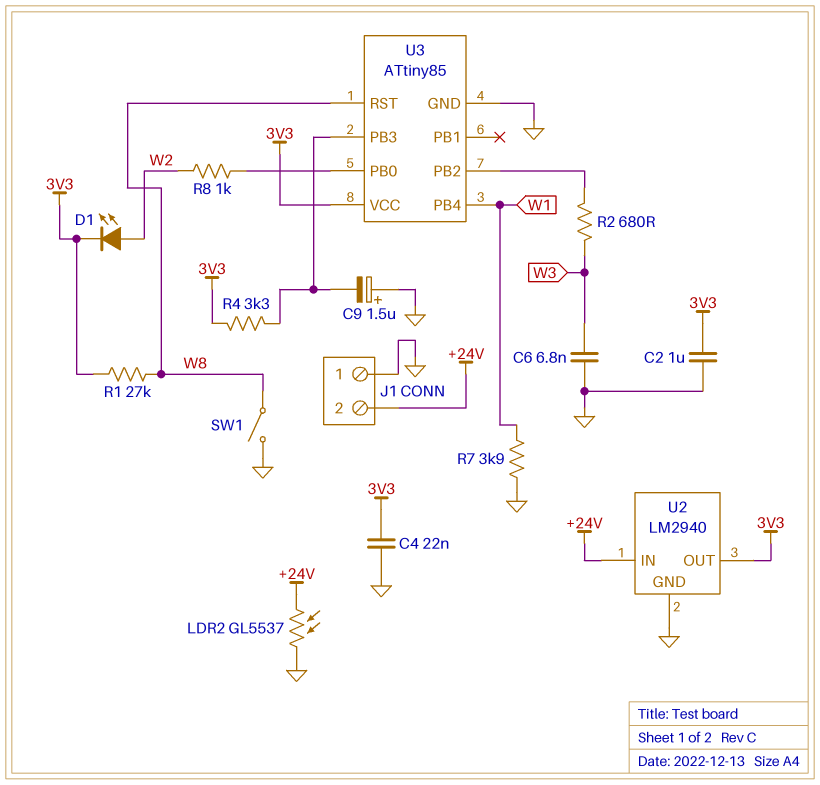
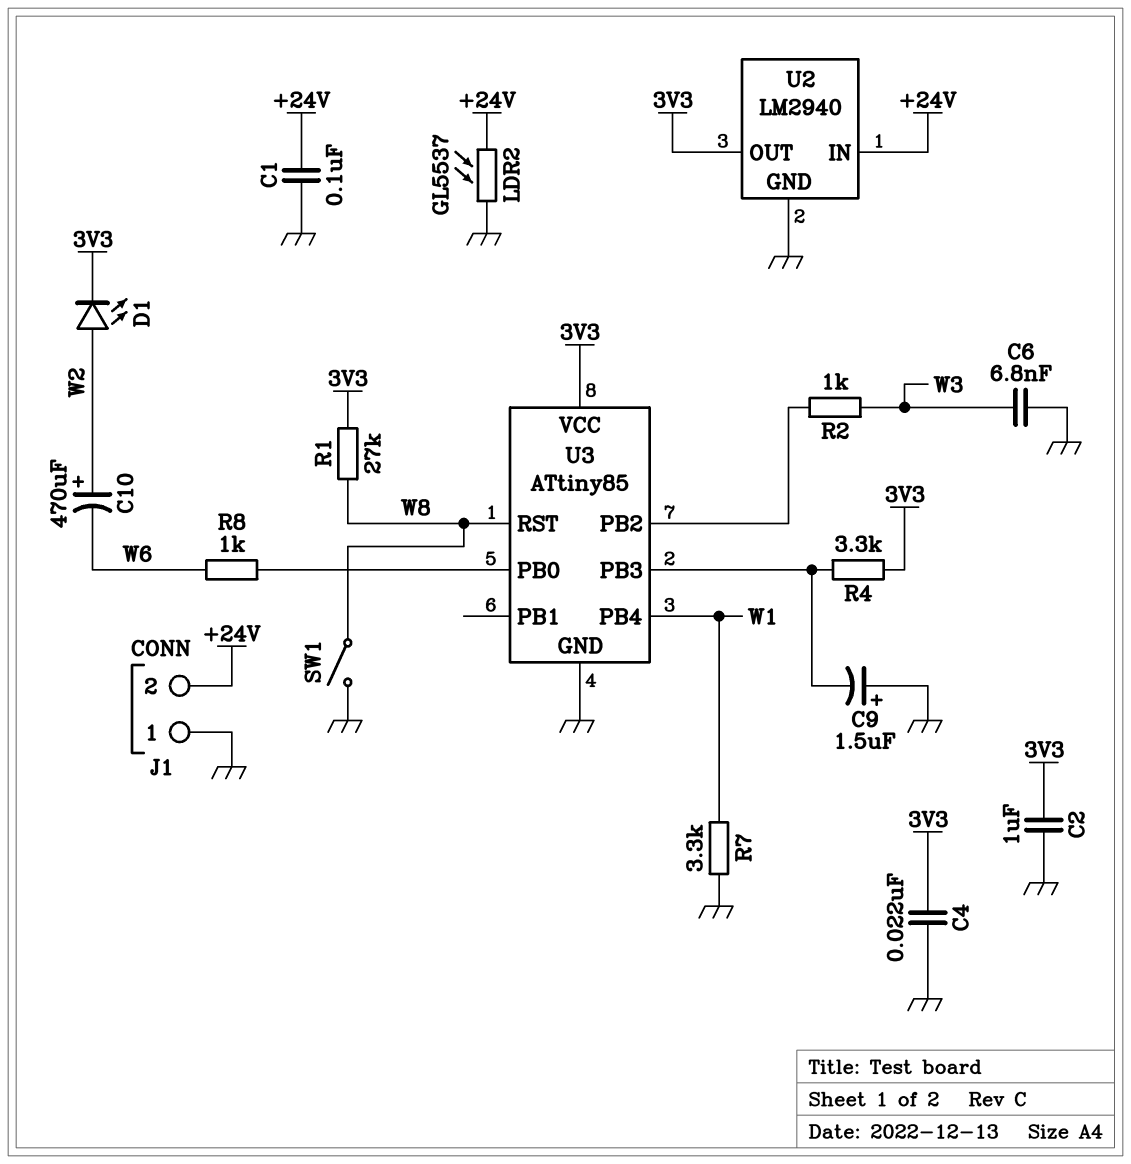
C1: none -> 100nF (+24V, GND)
C10: none -> 470uF (plus W2, minus W6)
R2: 680 (U3/PB2, W3) -> 1k (U3/PB2, W3)
R7: 3.9k (GND, W1) -> 3.3k (GND, W1)
R8: 1k (U3/PB0, W2) -> 1k (U3/PB0, W6)

